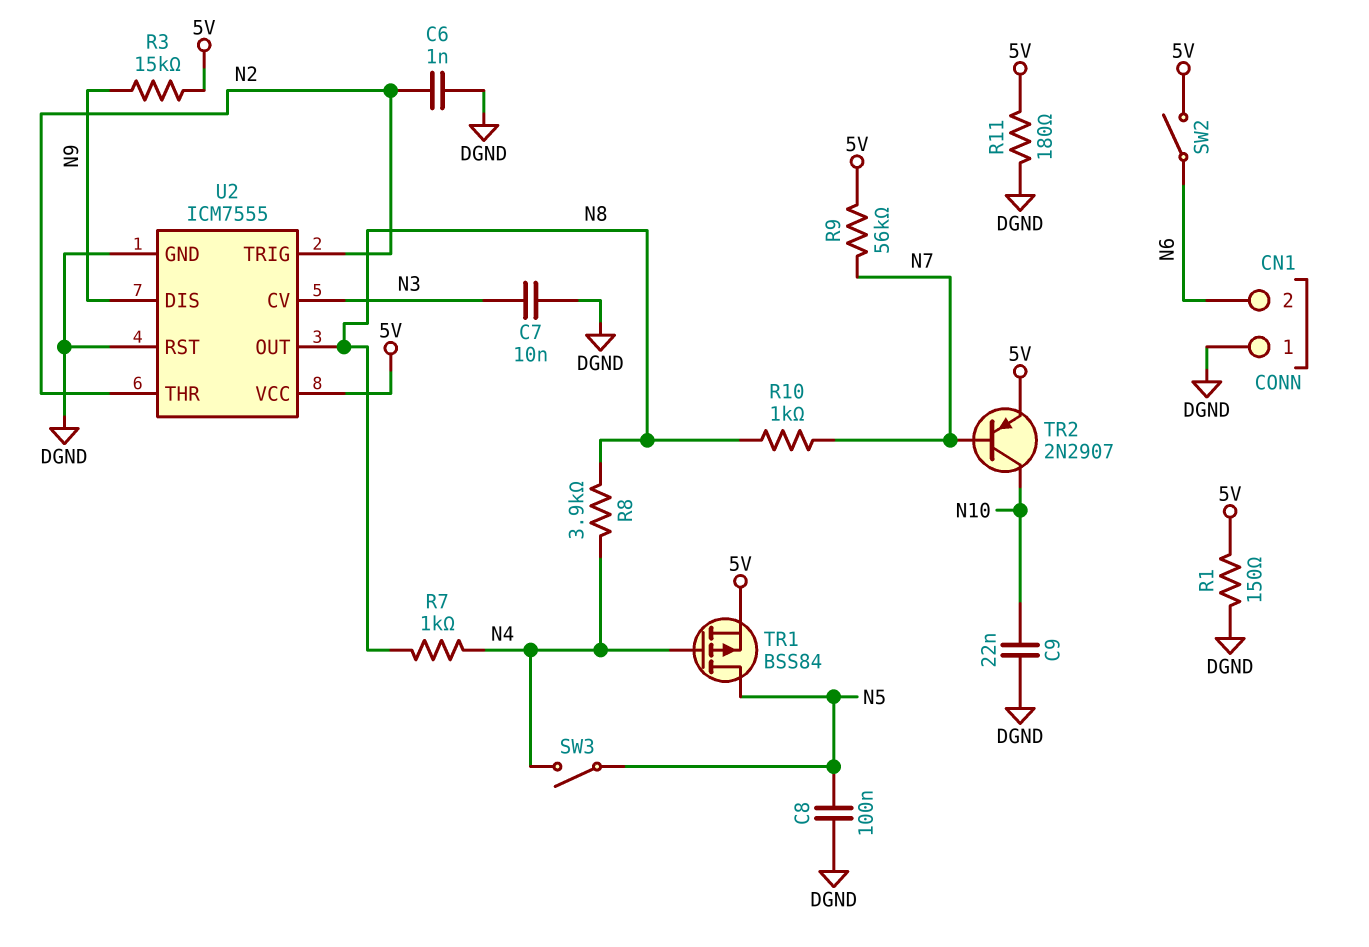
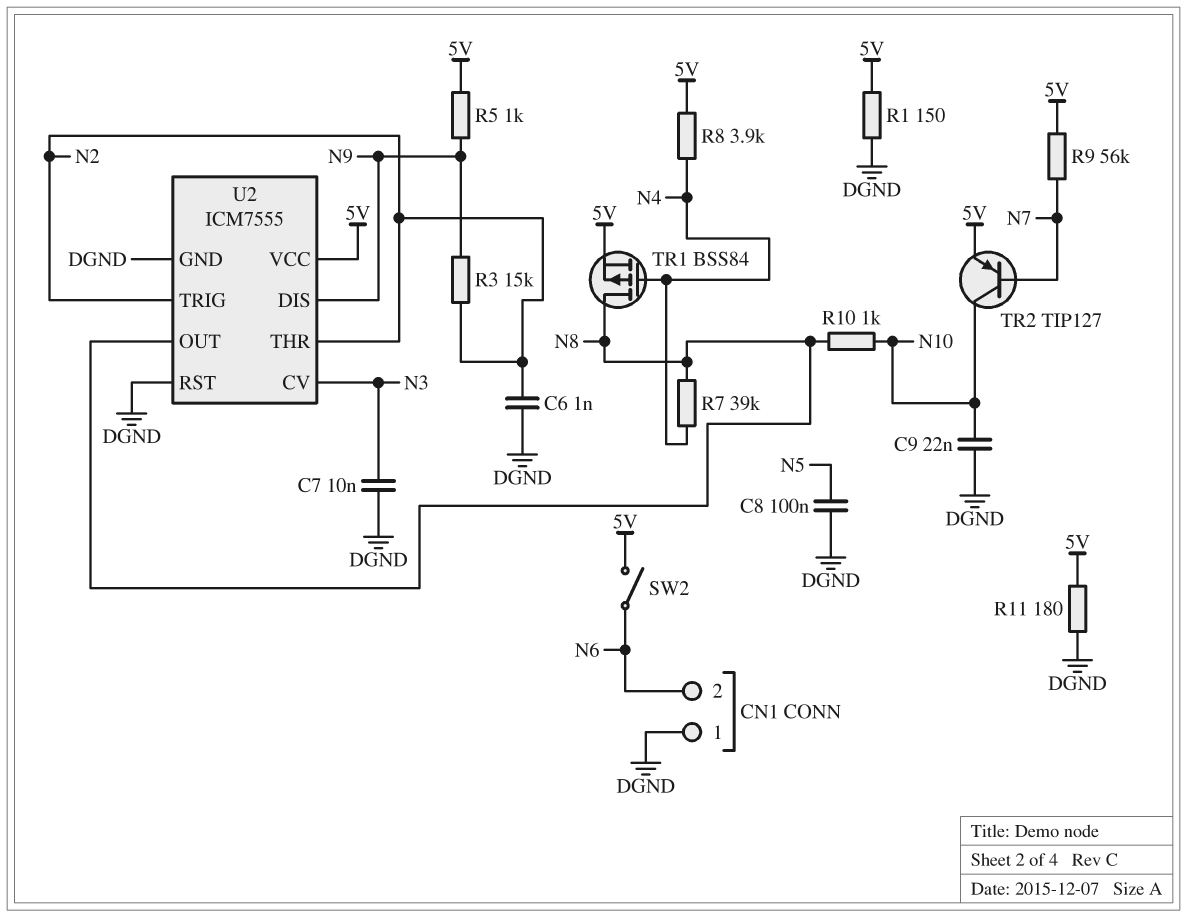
R3: 15k (5V, N9) -> 15k (N2, N9)
R5: none -> 1k (5V, N9)
R7: 1k (N4, N8) -> 39k (N4, N8)
R8: 3.9k (N4, N8) -> 3.9k (5V, N4)
R10: 1k (N7, N8) -> 1k (N8, N10)
SW3: switch (N4, N5) -> none
TR1: PMOS BSS84 (G N4, D N5, S 5V) -> PMOS BSS84 (G N4, D N8, S 5V)
TR2: PNP 2N2907 (B N7, C N10, E 5V) -> PNP TIP127 (B N7, C N10, E 5V)

